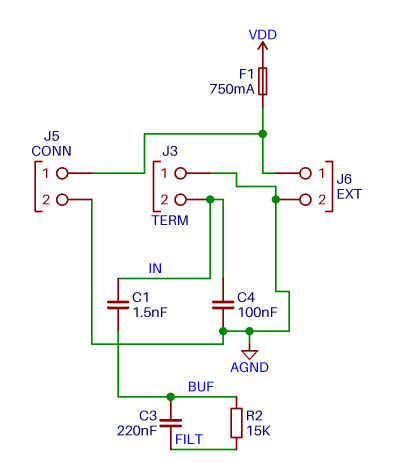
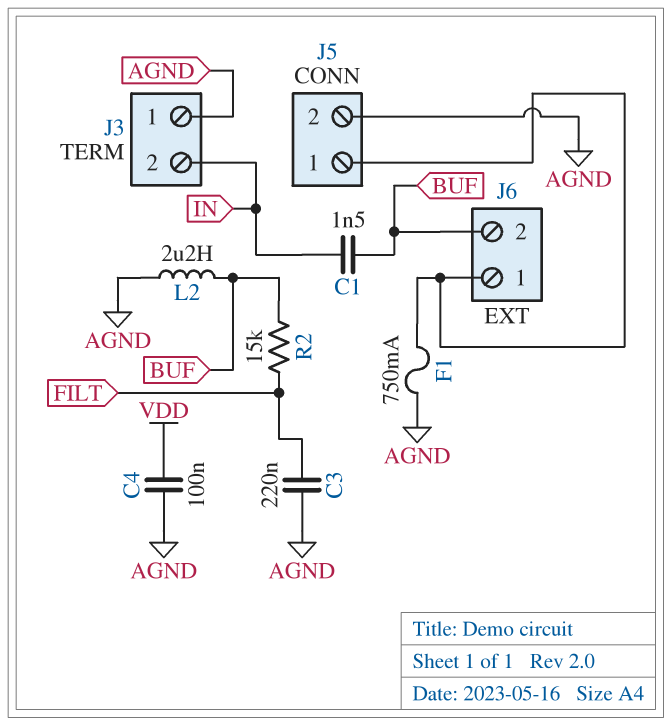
C3: 220nF (BUF, FILT) -> 220nF (AGND, FILT)
C4: 100nF (AGND, IN) -> 100nF (AGND, VDD)
F1: 750mA (J5/1, VDD) -> 750mA (AGND, J5/1)
J6 pin 2: AGND -> BUF
L2: none -> 2.2uH (AGND, BUF)

